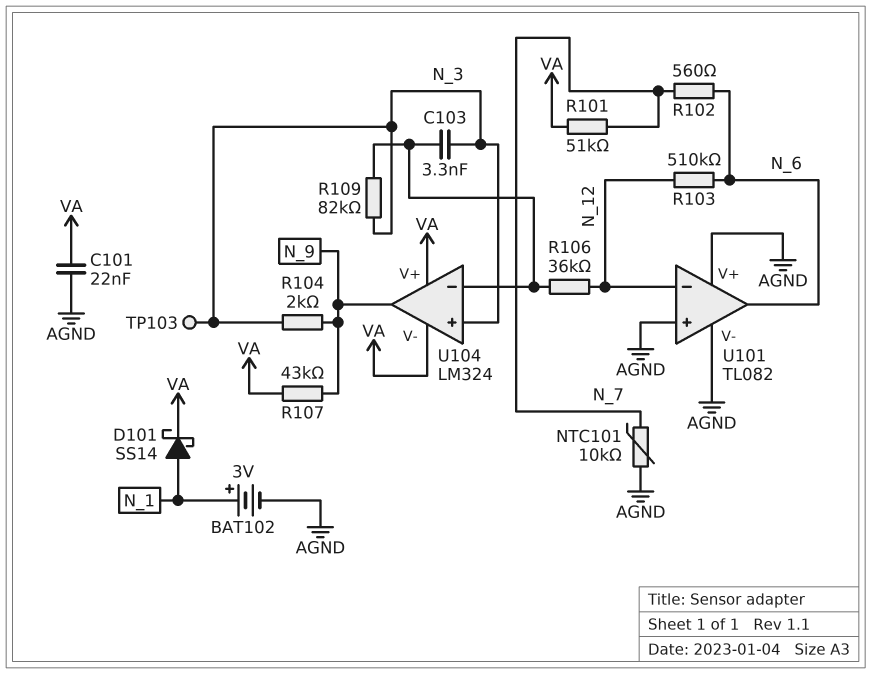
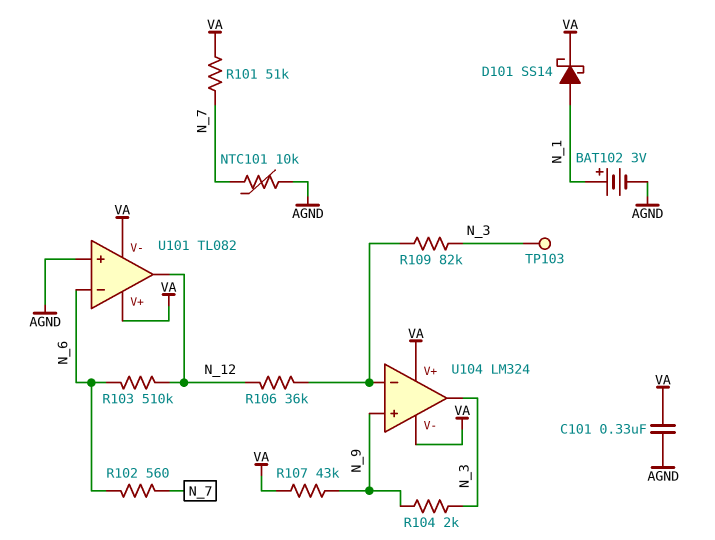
C101: 22nF (AGND, VA) -> 330nF (AGND, VA)
C103: 3.3nF (N_3, U104/in-) -> none
U101 pin V+: AGND -> VA
U101 pin V-: AGND -> VA
U101 pin in-: N_12 -> N_6
U101 pin out: N_6 -> N_12
U104 pin in+: N_3 -> N_9
U104 pin out: N_9 -> N_3

